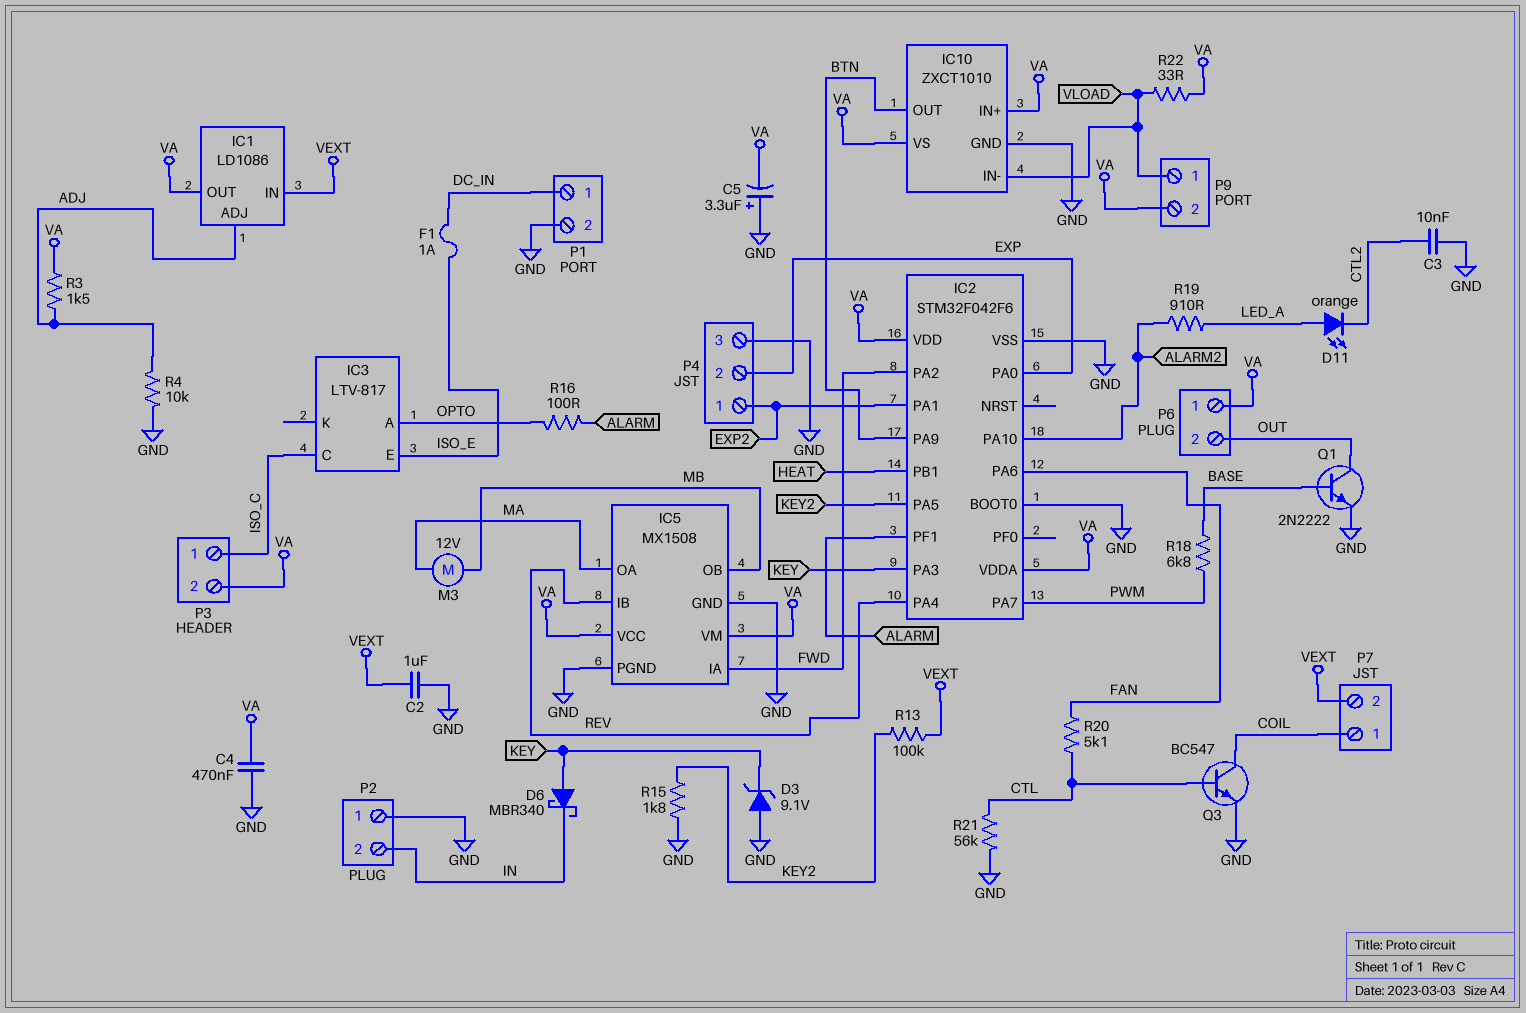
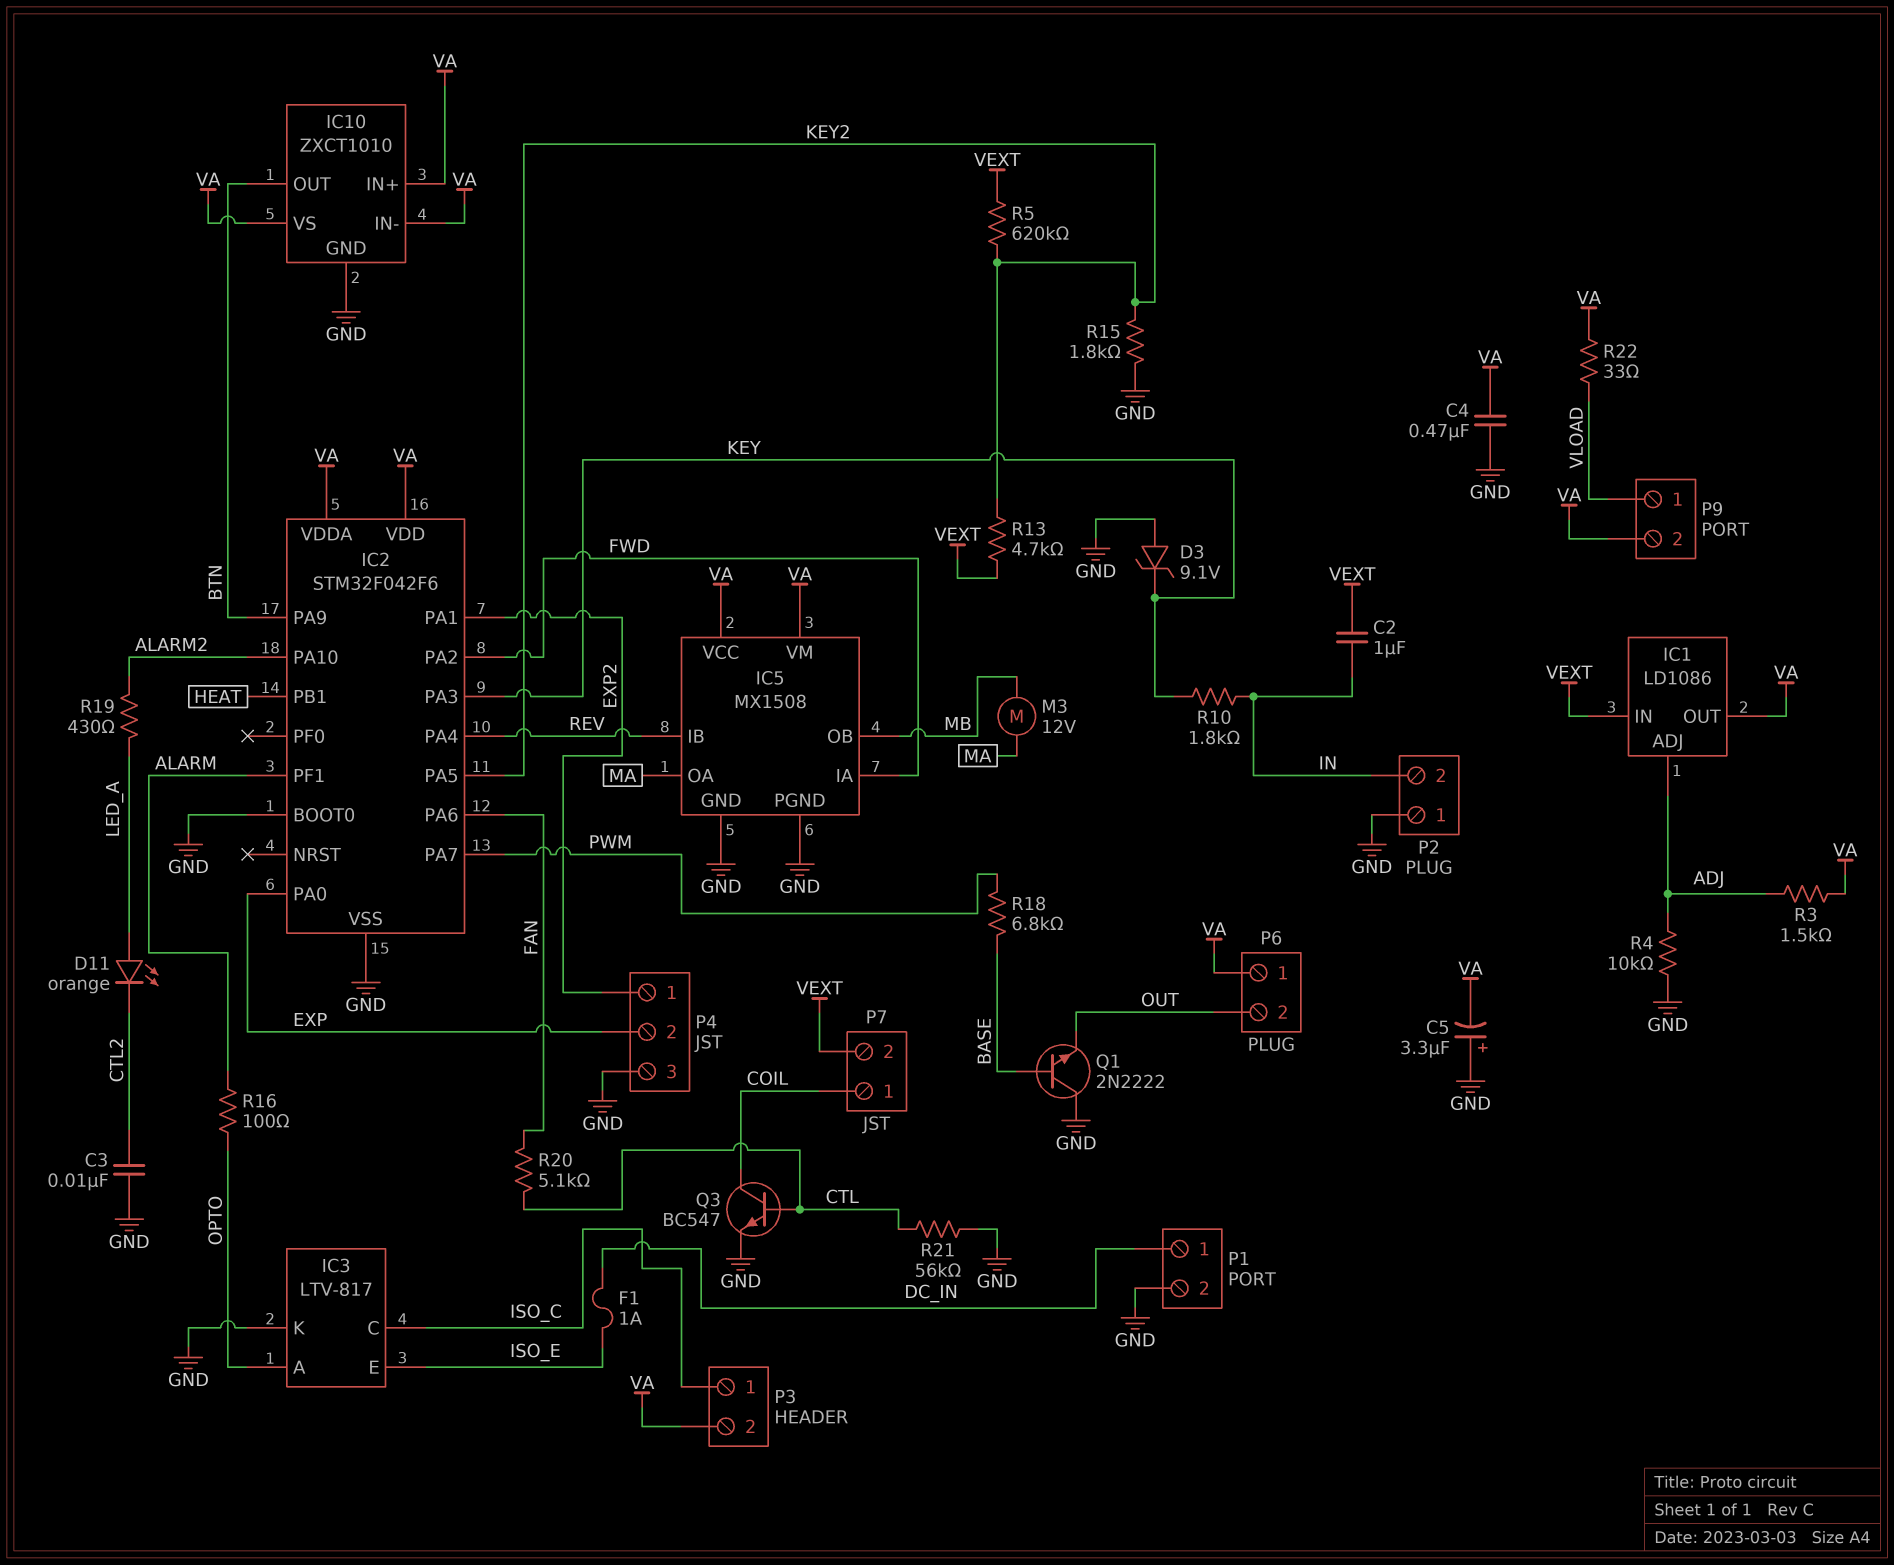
C2: 1uF (GND, VEXT) -> 1uF (IN, VEXT)
D6: schottky MBR340 (A KEY, K IN) -> none
IC3 pin K: none -> GND
IC10 pin IN-: VLOAD -> VA
Q1: NPN 2N2222 (B BASE, C OUT, E GND) -> NPN 2N2222 (B BASE, C GND, E OUT)
R5: none -> 620k (KEY2, VEXT)
R10: none -> 1.8k (IN, KEY)
R13: 100k (KEY2, VEXT) -> 4.7k (KEY2, VEXT)
R19: 910 (ALARM2, LED_A) -> 430 (ALARM2, LED_A)

